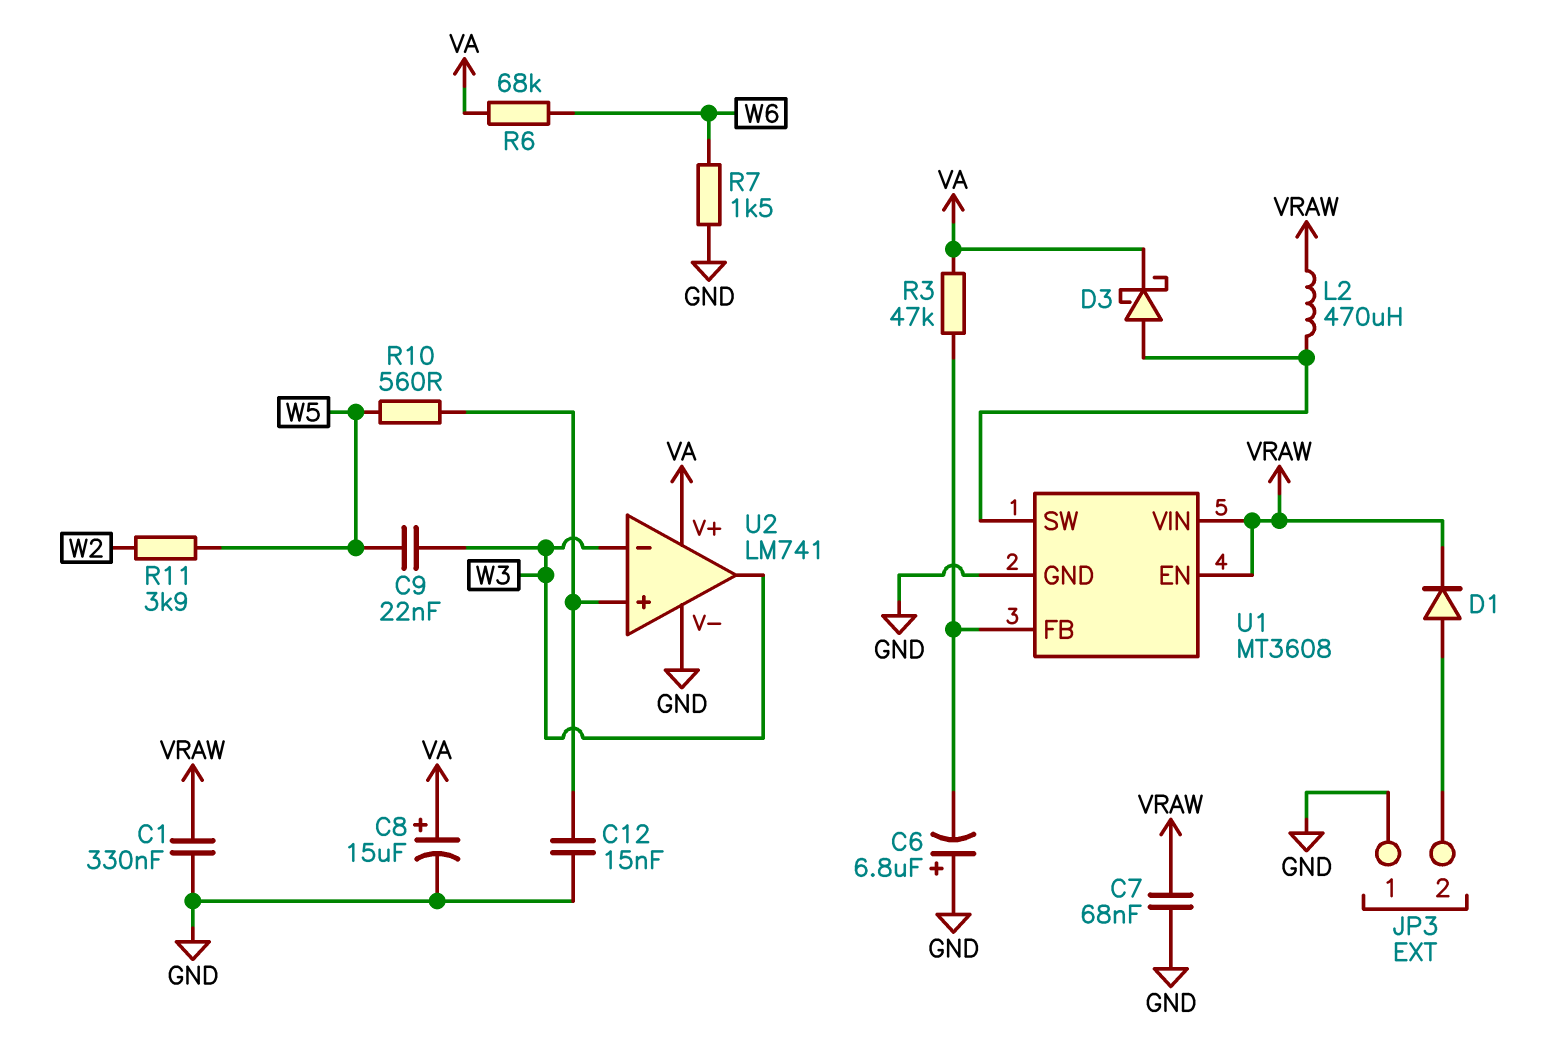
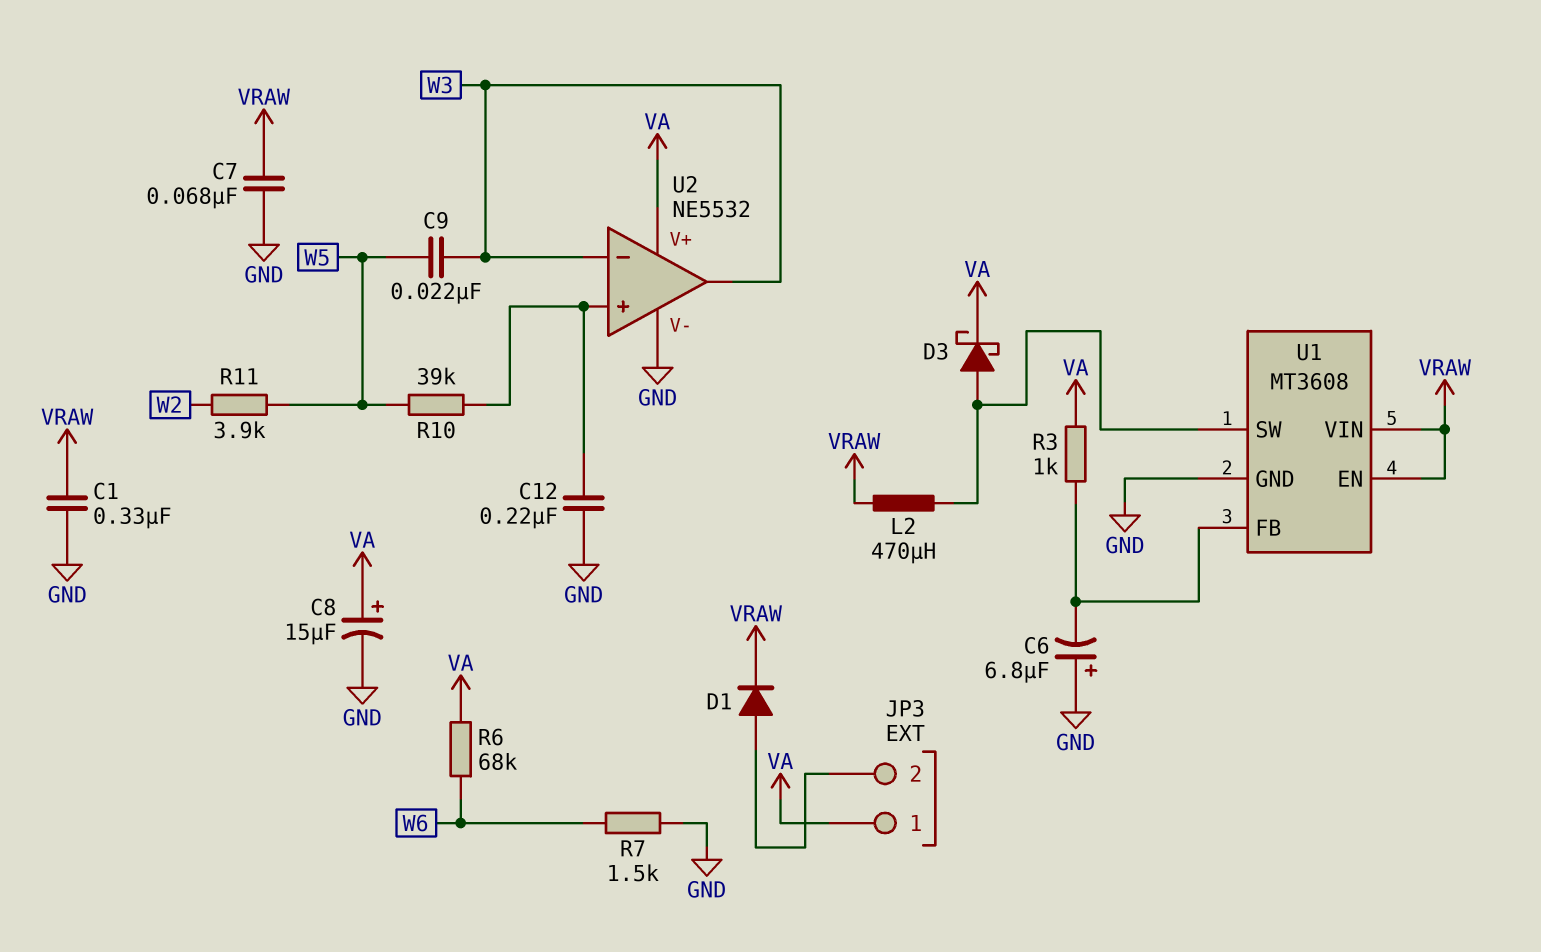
C12: 15nF (GND, U2/in+) -> 220nF (GND, U2/in+)
JP3 pin 1: GND -> VA
R3: 47k (U1/FB, VA) -> 1k (U1/FB, VA)
R10: 560 (U2/in+, W5) -> 39k (U2/in+, W5)
U2: LM741 -> NE5532

